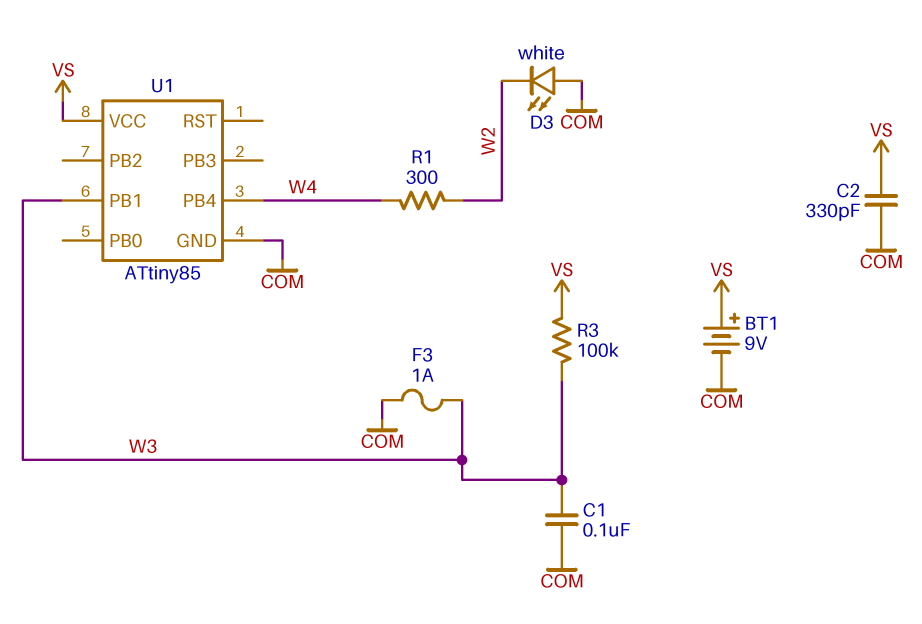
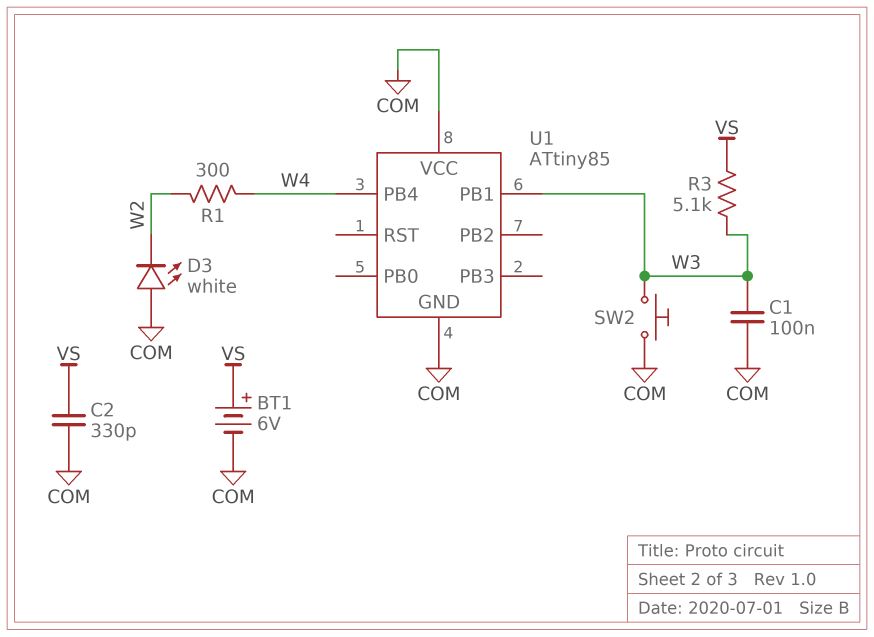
BT1: 9V (plus VS, minus COM) -> 6V (plus VS, minus COM)
F3: 1A (COM, W3) -> none
R3: 100k (VS, W3) -> 5.1k (VS, W3)
SW2: none -> button (COM, W3)
U1 pin VCC: VS -> COM

